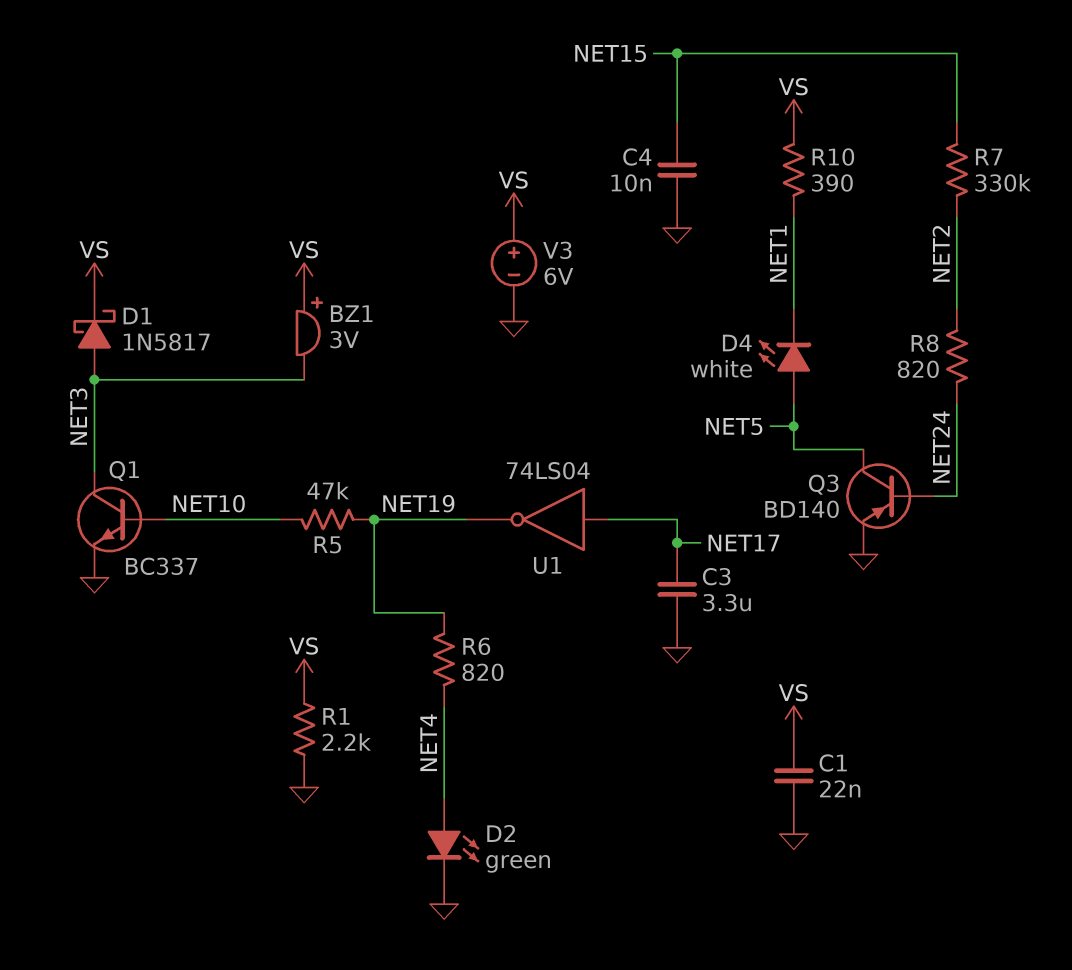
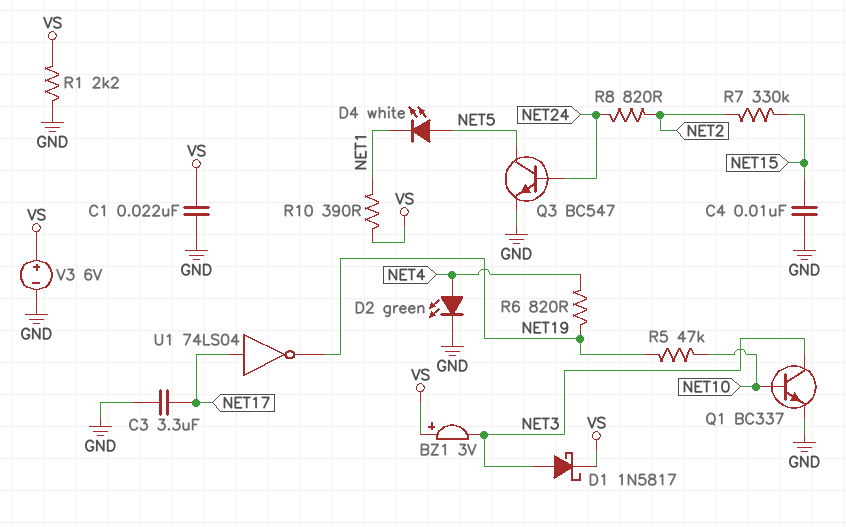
Q3: PNP BD140 (B NET24, C NET5, E GND) -> NPN BC547 (B NET24, C NET5, E GND)

